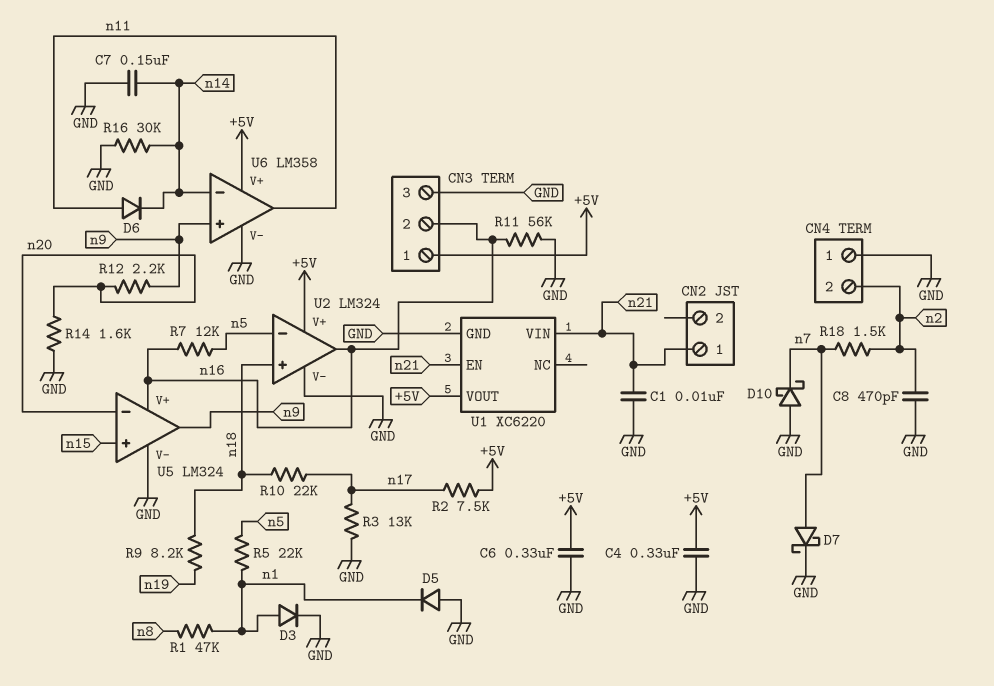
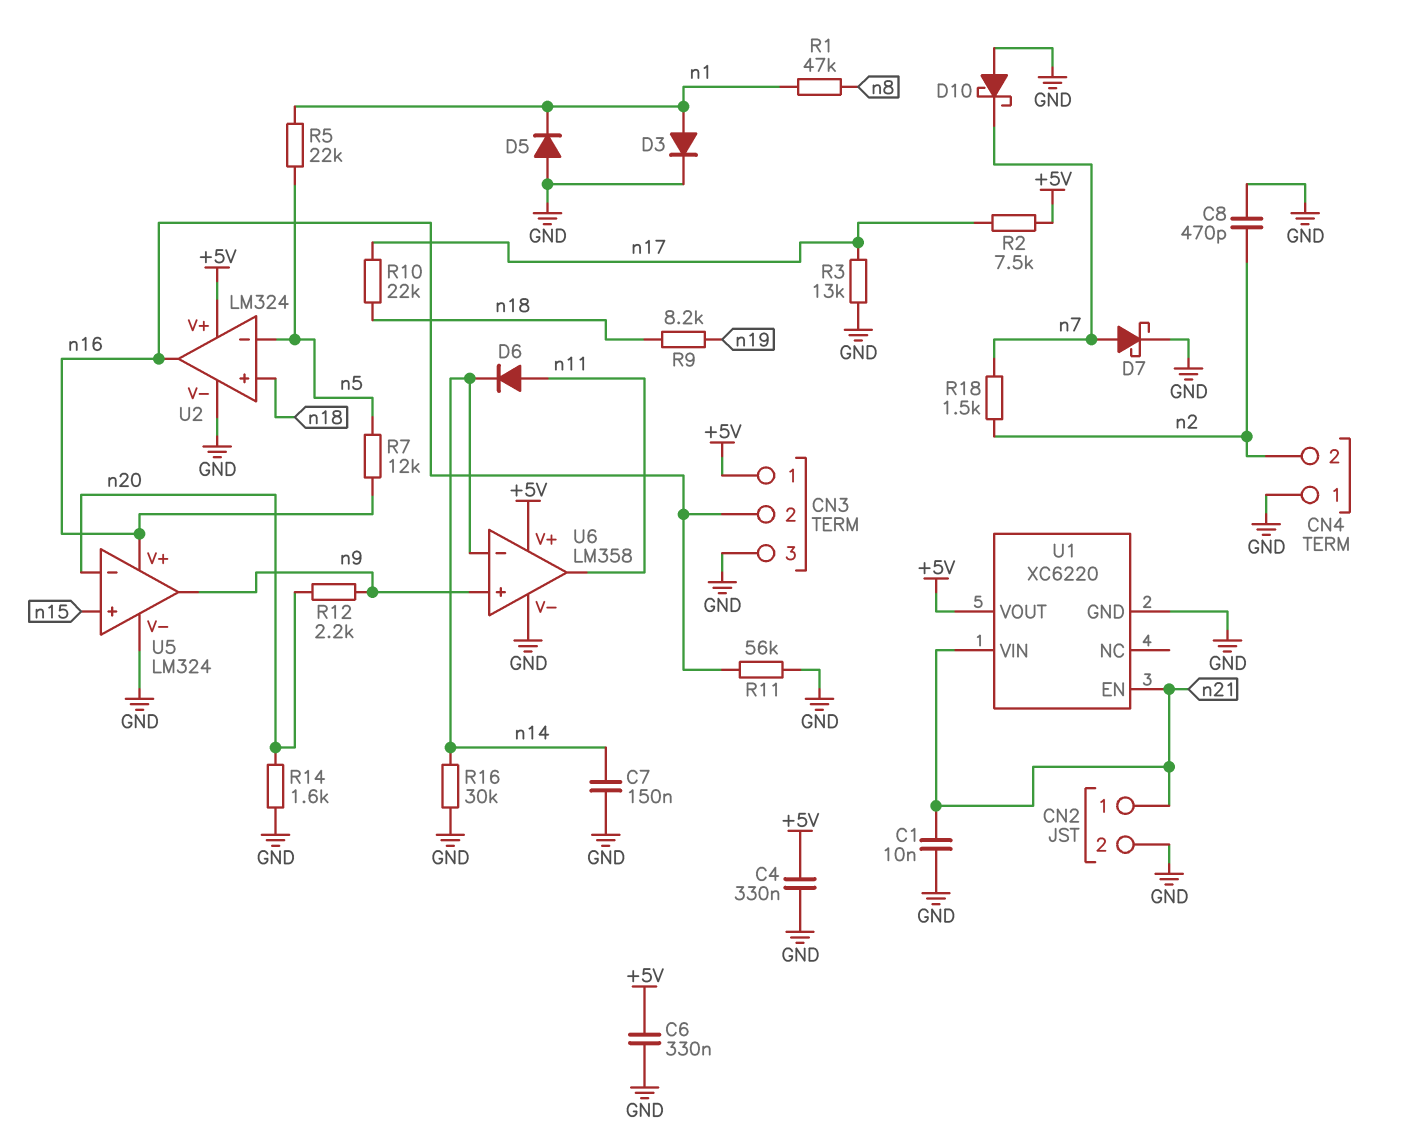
CN2 pin 2: none -> GND

